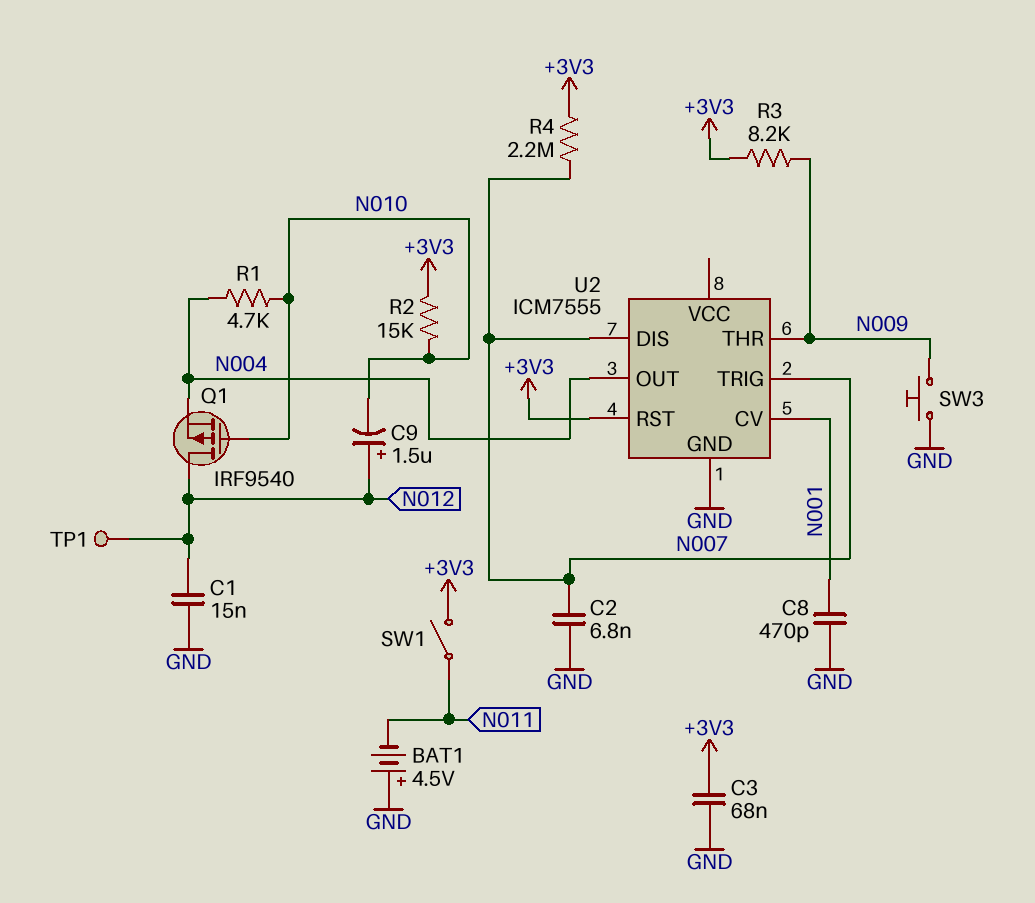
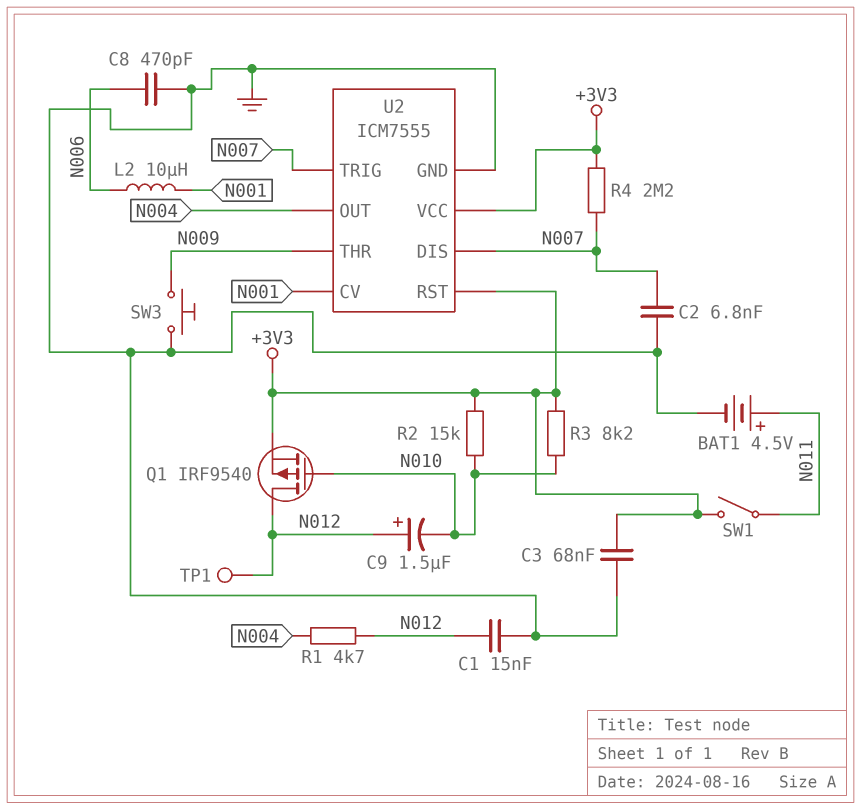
BAT1: 4.5V (plus GND, minus N011) -> 4.5V (plus N011, minus GND)
C8: 470pF (GND, N001) -> 470pF (GND, N006)
L2: none -> 10uH (N001, N006)
Q1: PMOS IRF9540 (G N010, D N012, S N004) -> PMOS IRF9540 (G N010, D N012, S +3V3)
R1: 4.7k (N004, N010) -> 4.7k (N004, N012)
R3: 8.2k (+3V3, N009) -> 8.2k (+3V3, N010)
U2 pin VCC: none -> +3V3

